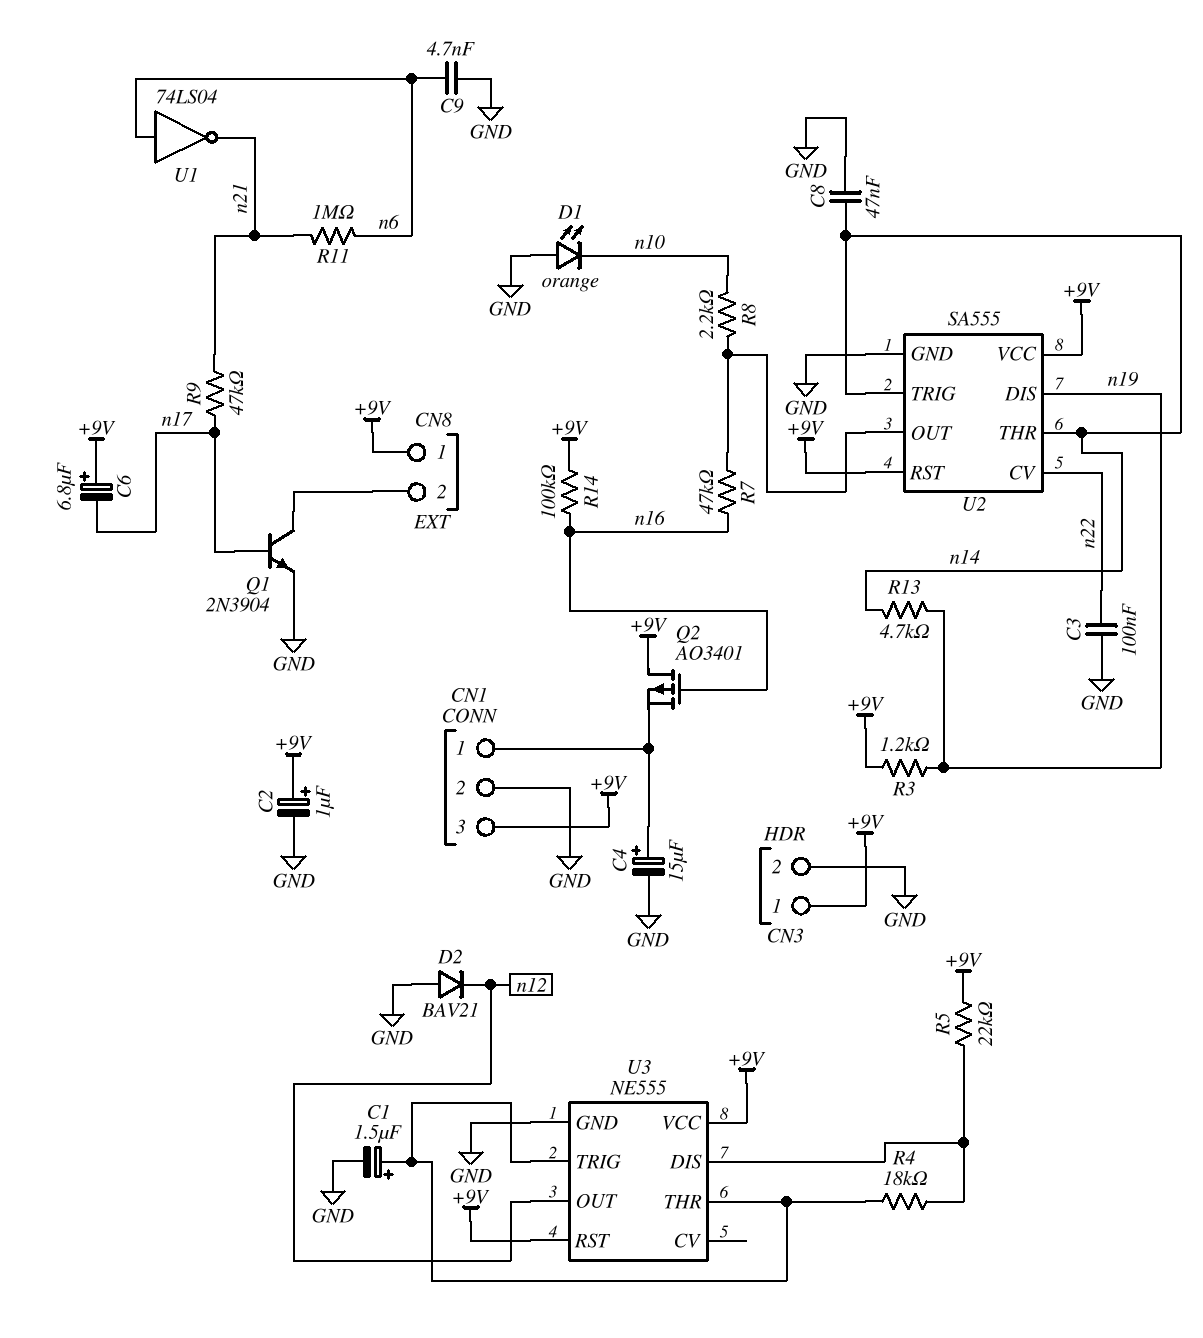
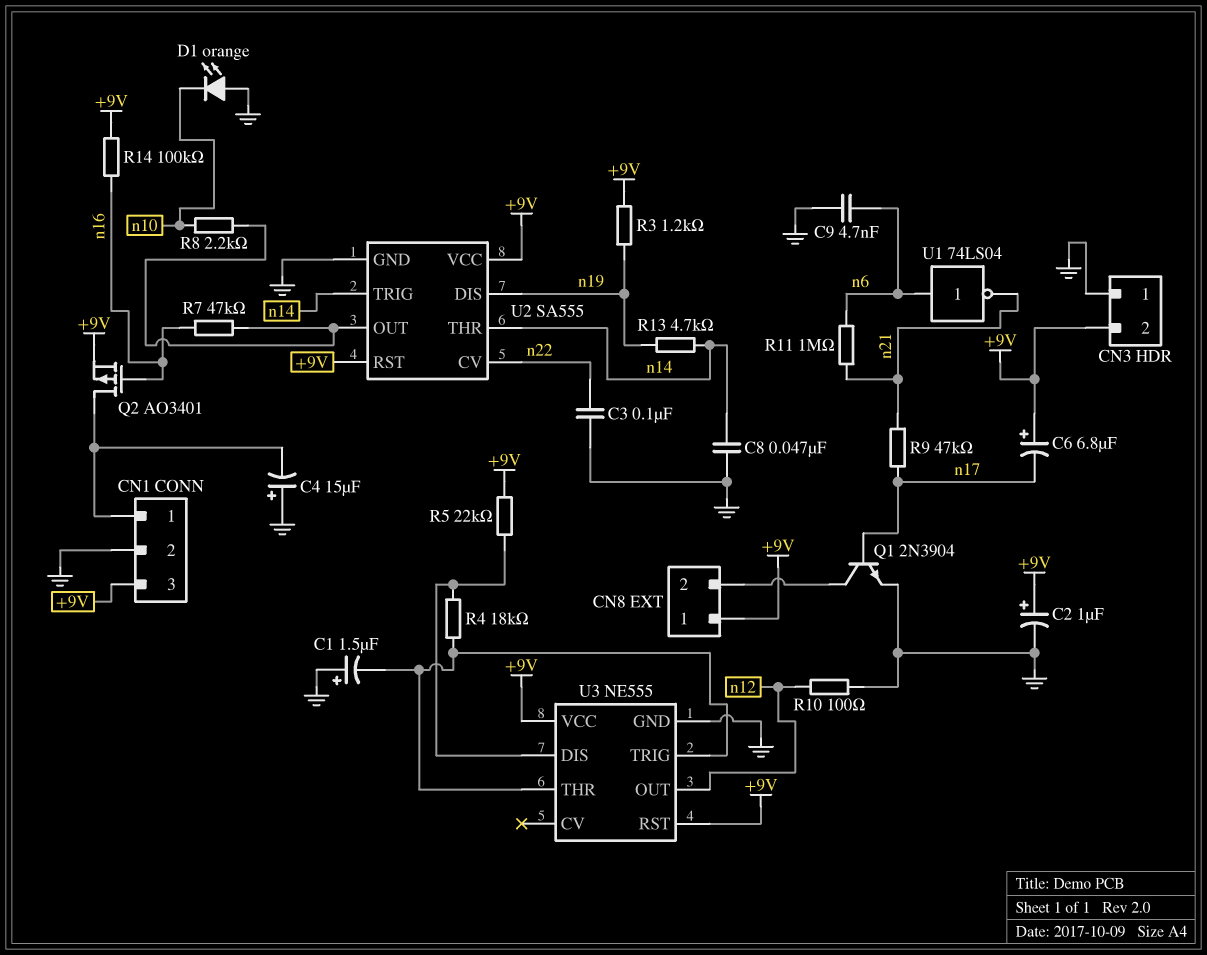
C1: 1.5uF (plus U3/THR, minus GND) -> 1.5uF (plus GND, minus U3/THR)
C4: 15uF (plus CN1/1, minus GND) -> 15uF (plus GND, minus CN1/1)
CN3 pin 1: +9V -> GND
CN3 pin 2: GND -> +9V
D2: diode BAV21 (A GND, K n12) -> none
Q2: PMOS AO3401 (G n16, D +9V, S CN1/1) -> PMOS AO3401 (G n16, D CN1/1, S +9V)
R10: none -> 100 (GND, n12)

